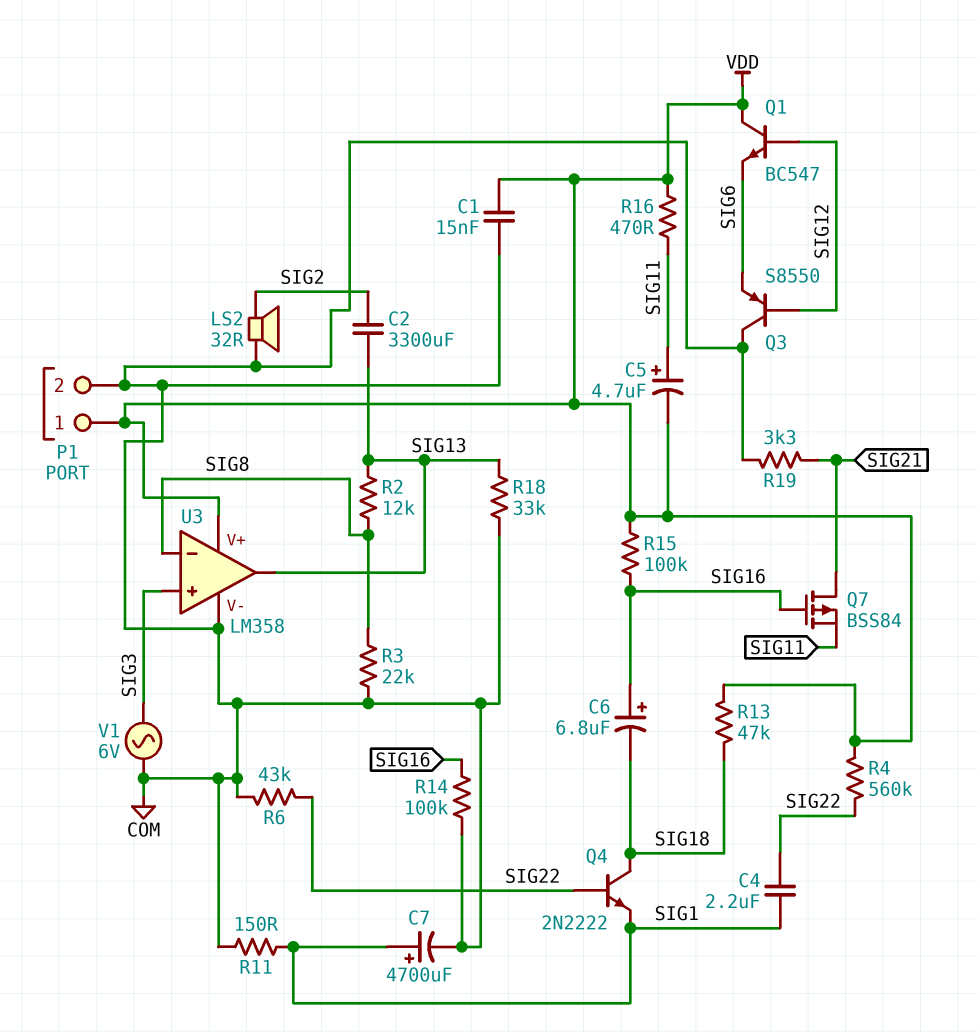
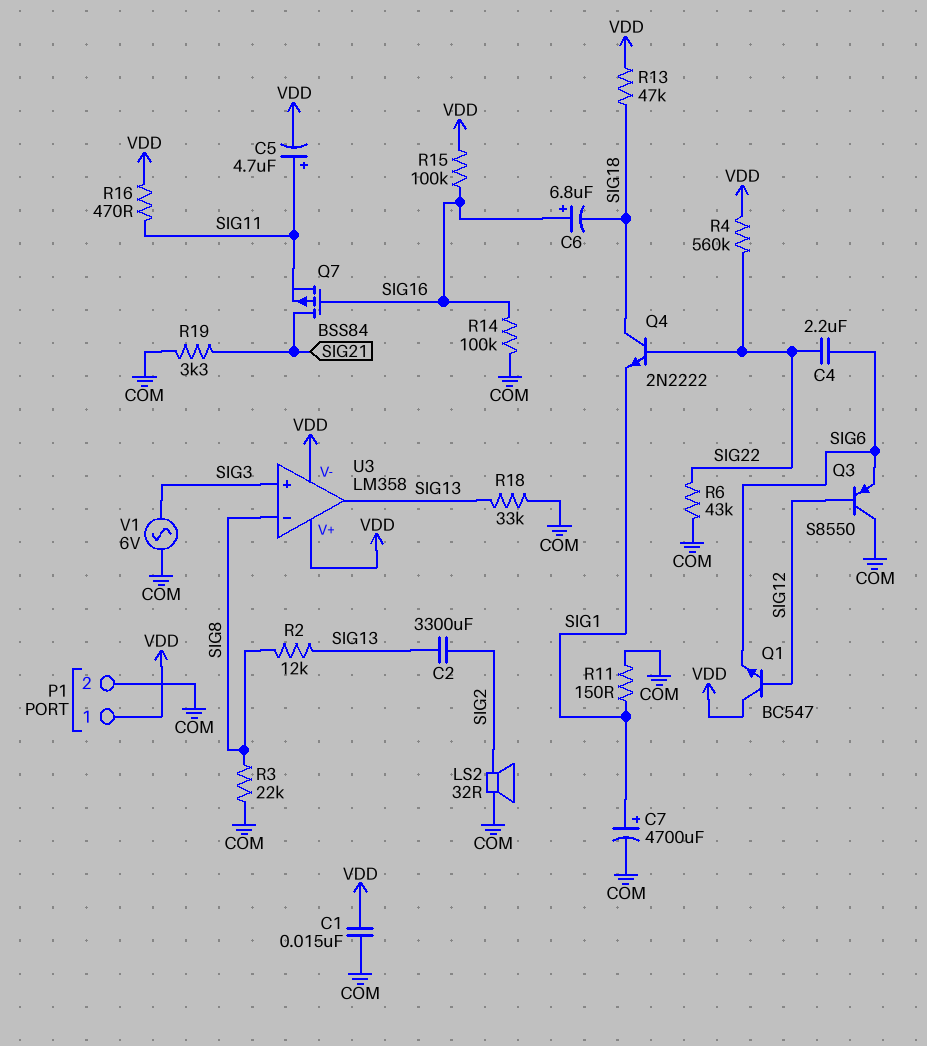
C4: 2.2uF (SIG1, SIG22) -> 2.2uF (SIG6, SIG22)
U3 pin V-: COM -> VDD

